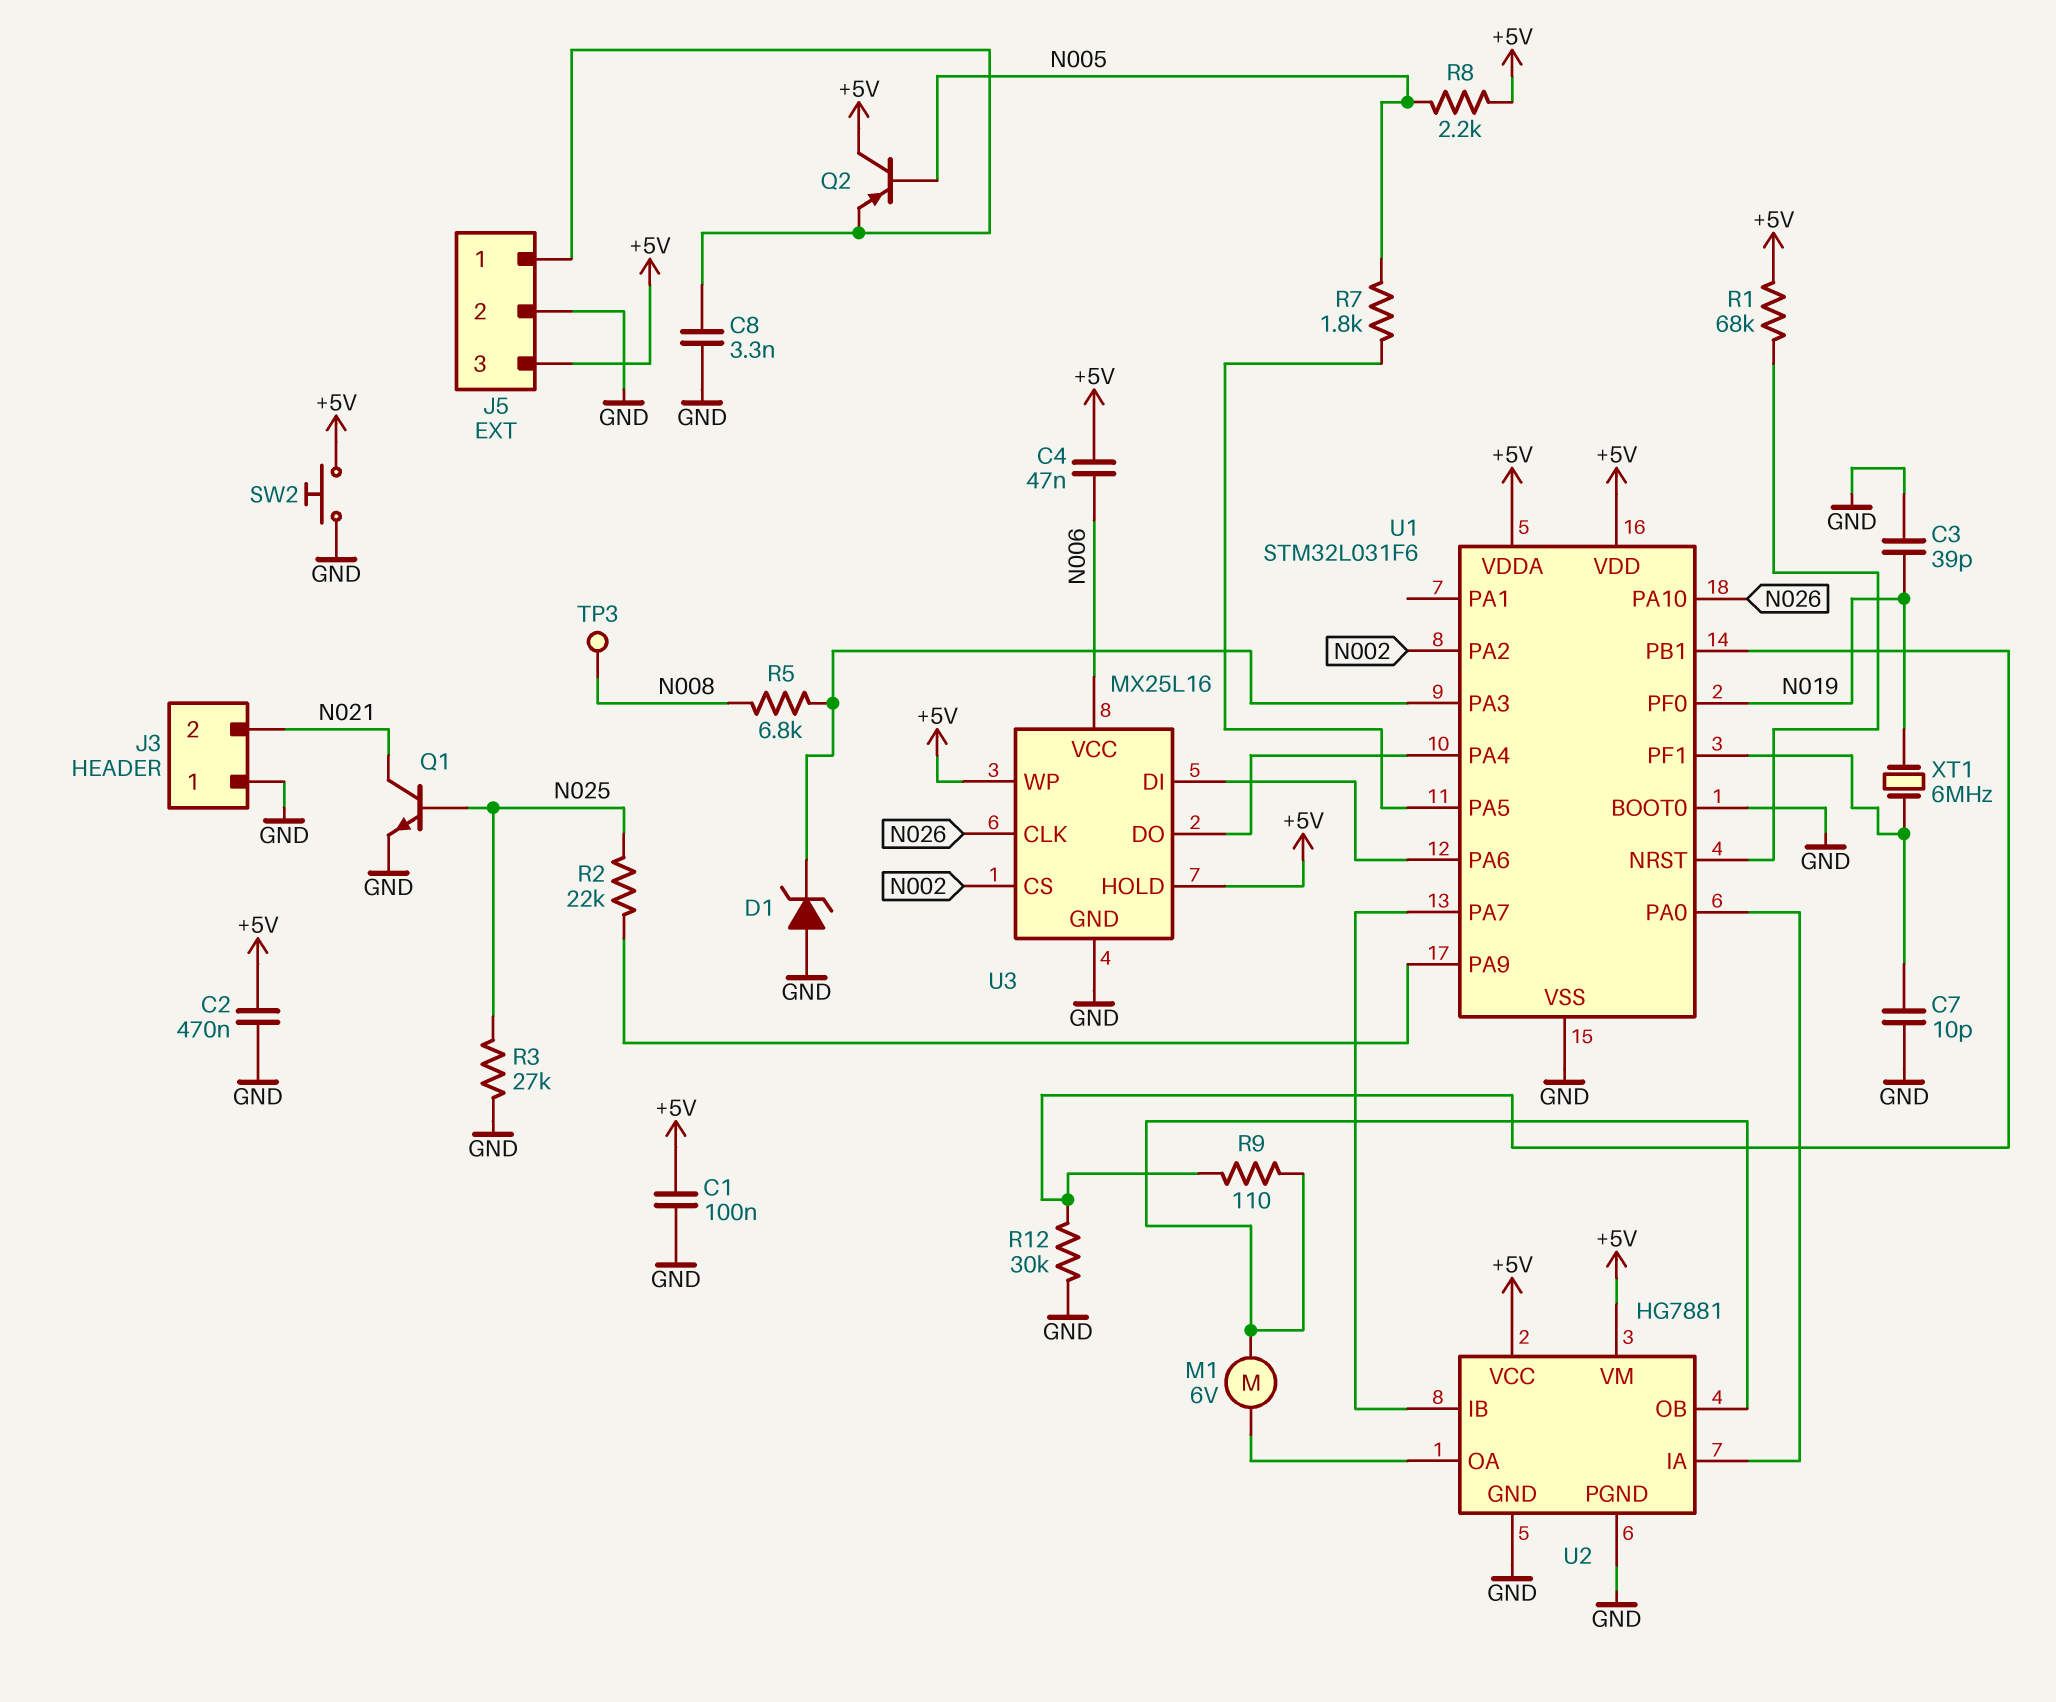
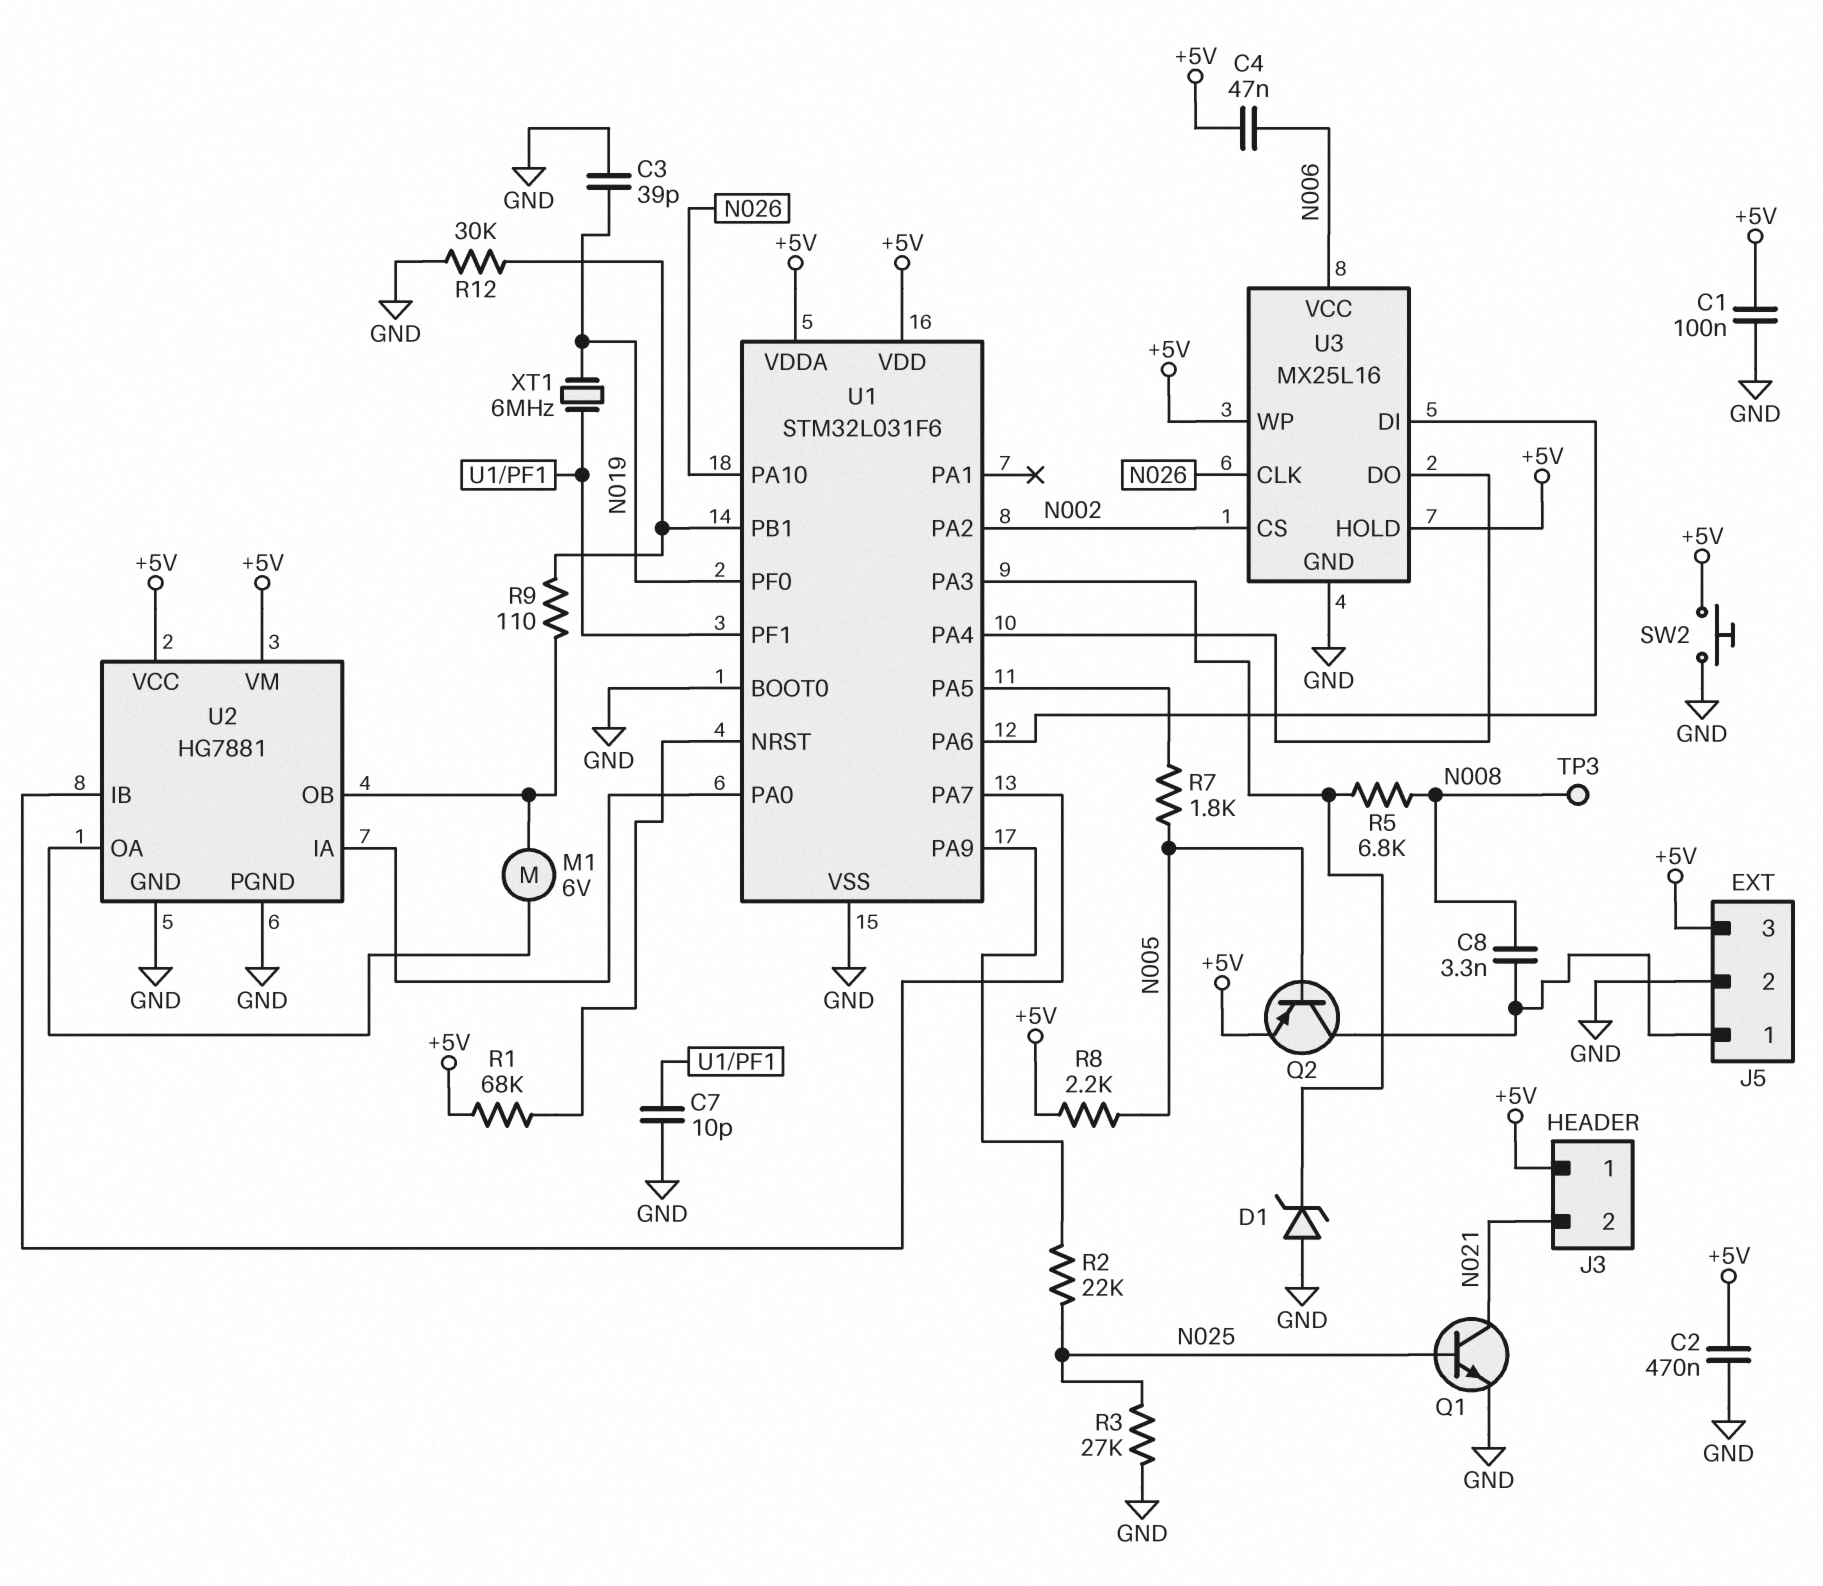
C8: 3.3nF (GND, J5/1) -> 3.3nF (J5/1, N008)
J3 pin 1: GND -> +5V
Q2: PNP (B N005, C +5V, E J5/1) -> PNP (B N005, C J5/1, E +5V)

